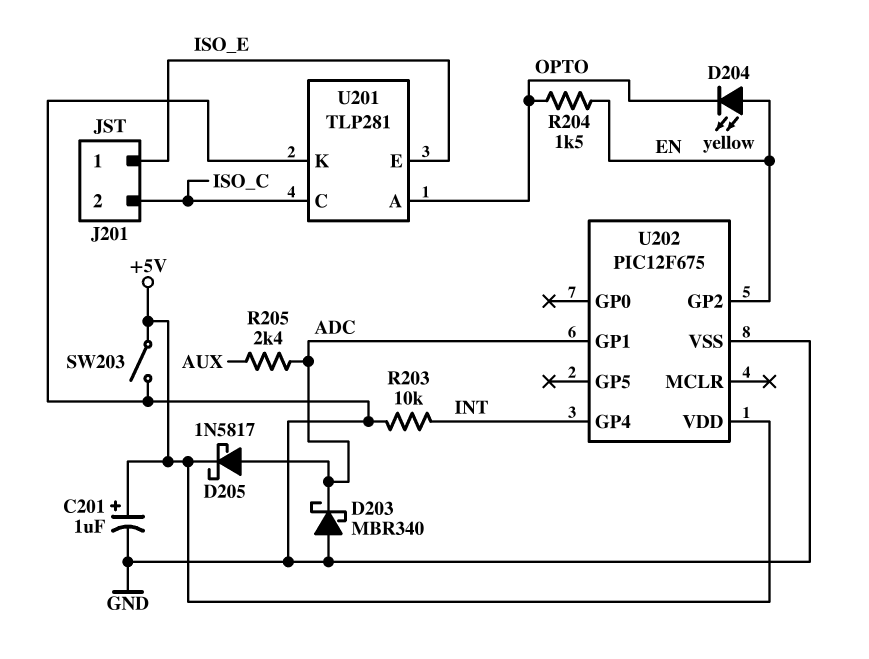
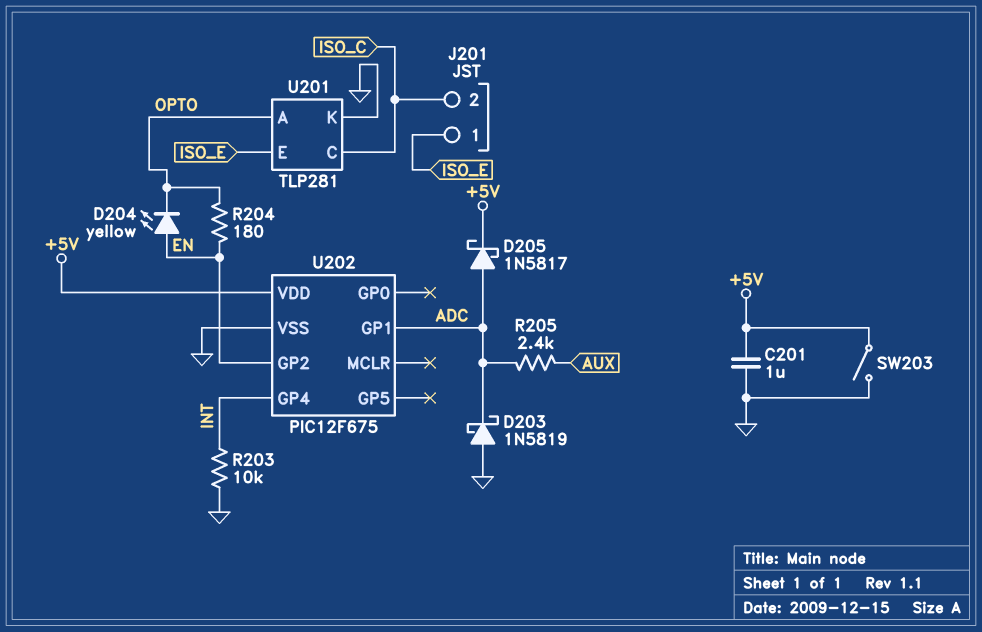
C201: 1uF (plus +5V, minus GND) -> 1uF (+5V, GND)
D203: schottky MBR340 (A GND, K ADC) -> schottky 1N5819 (A GND, K ADC)
R204: 1.5k (EN, OPTO) -> 180 (EN, OPTO)

